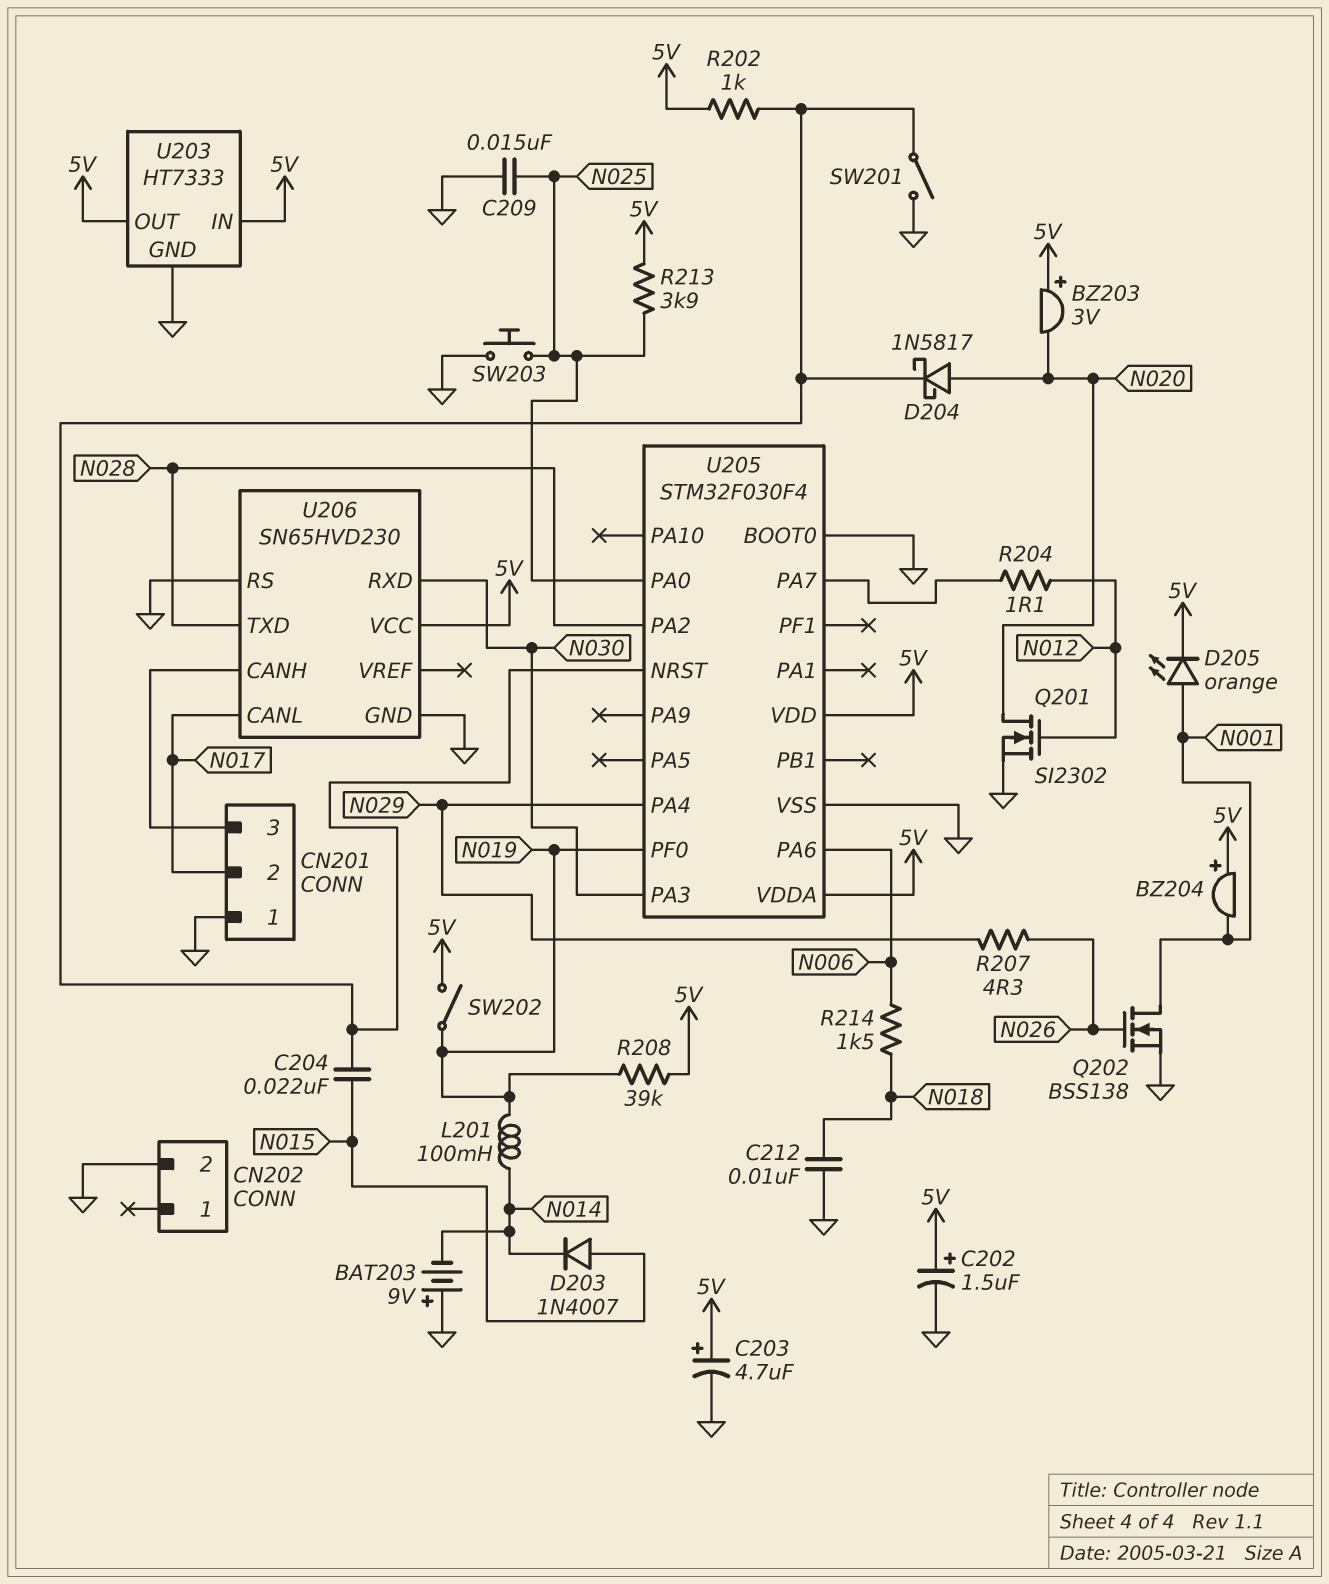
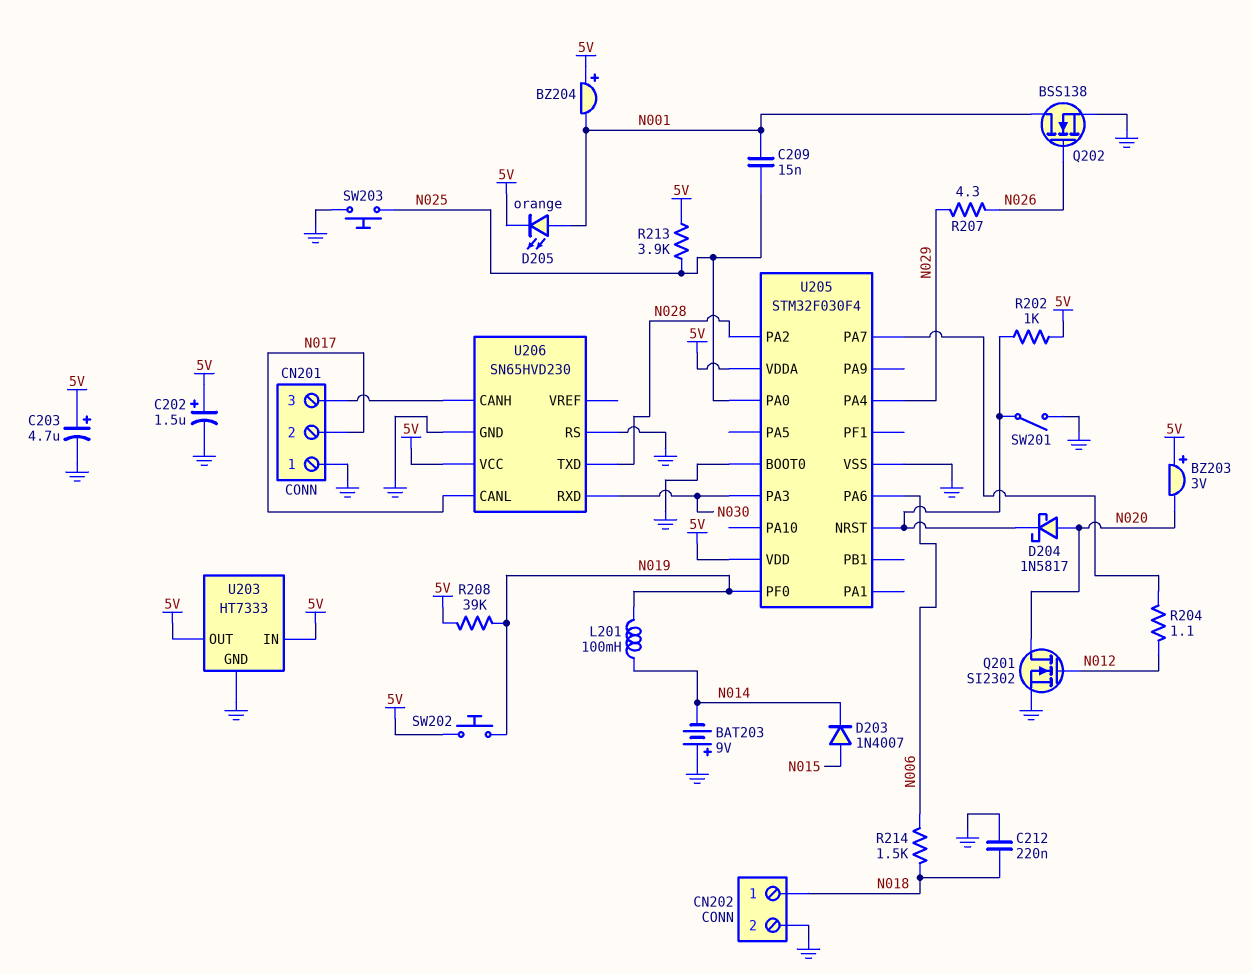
C204: 22nF (N015, U205/NRST) -> none
C209: 15nF (GND, N025) -> 15nF (N001, N025)
C212: 10nF (GND, N018) -> 220nF (GND, N018)
CN202 pin 1: none -> N018
SW202: switch (5V, N019) -> button (5V, N019)

